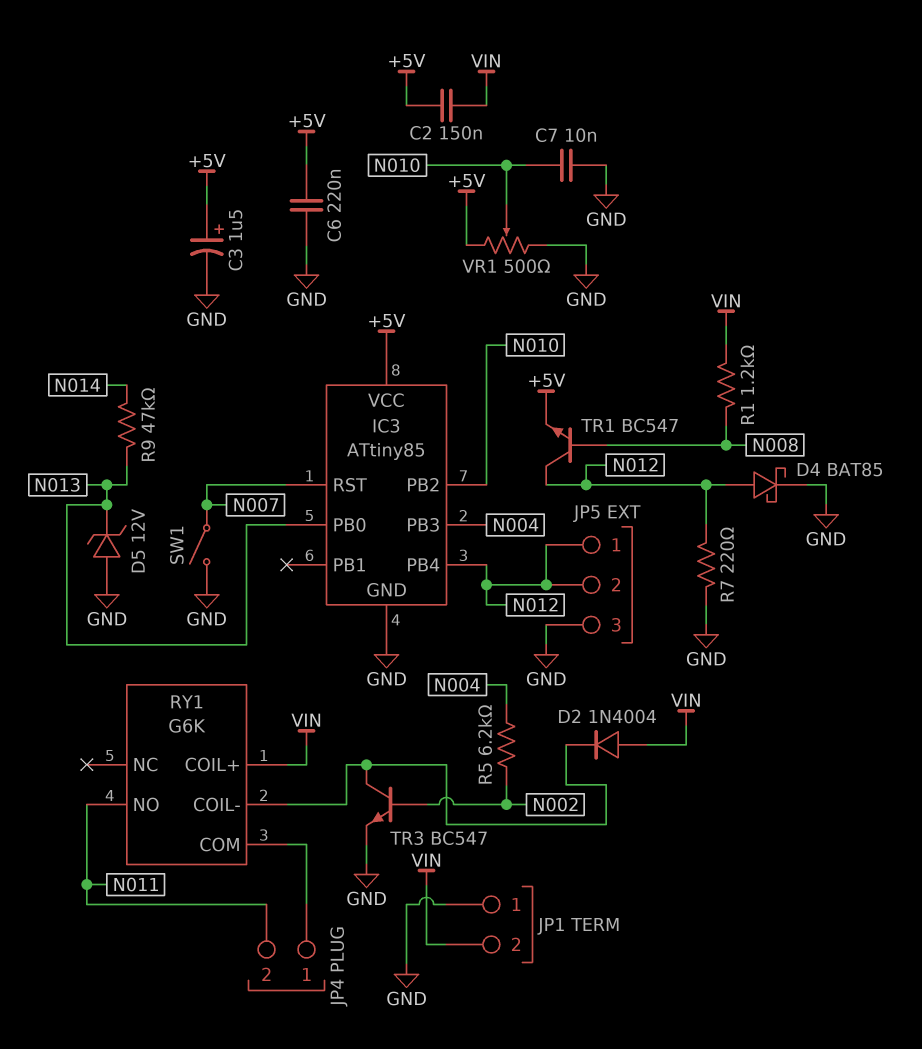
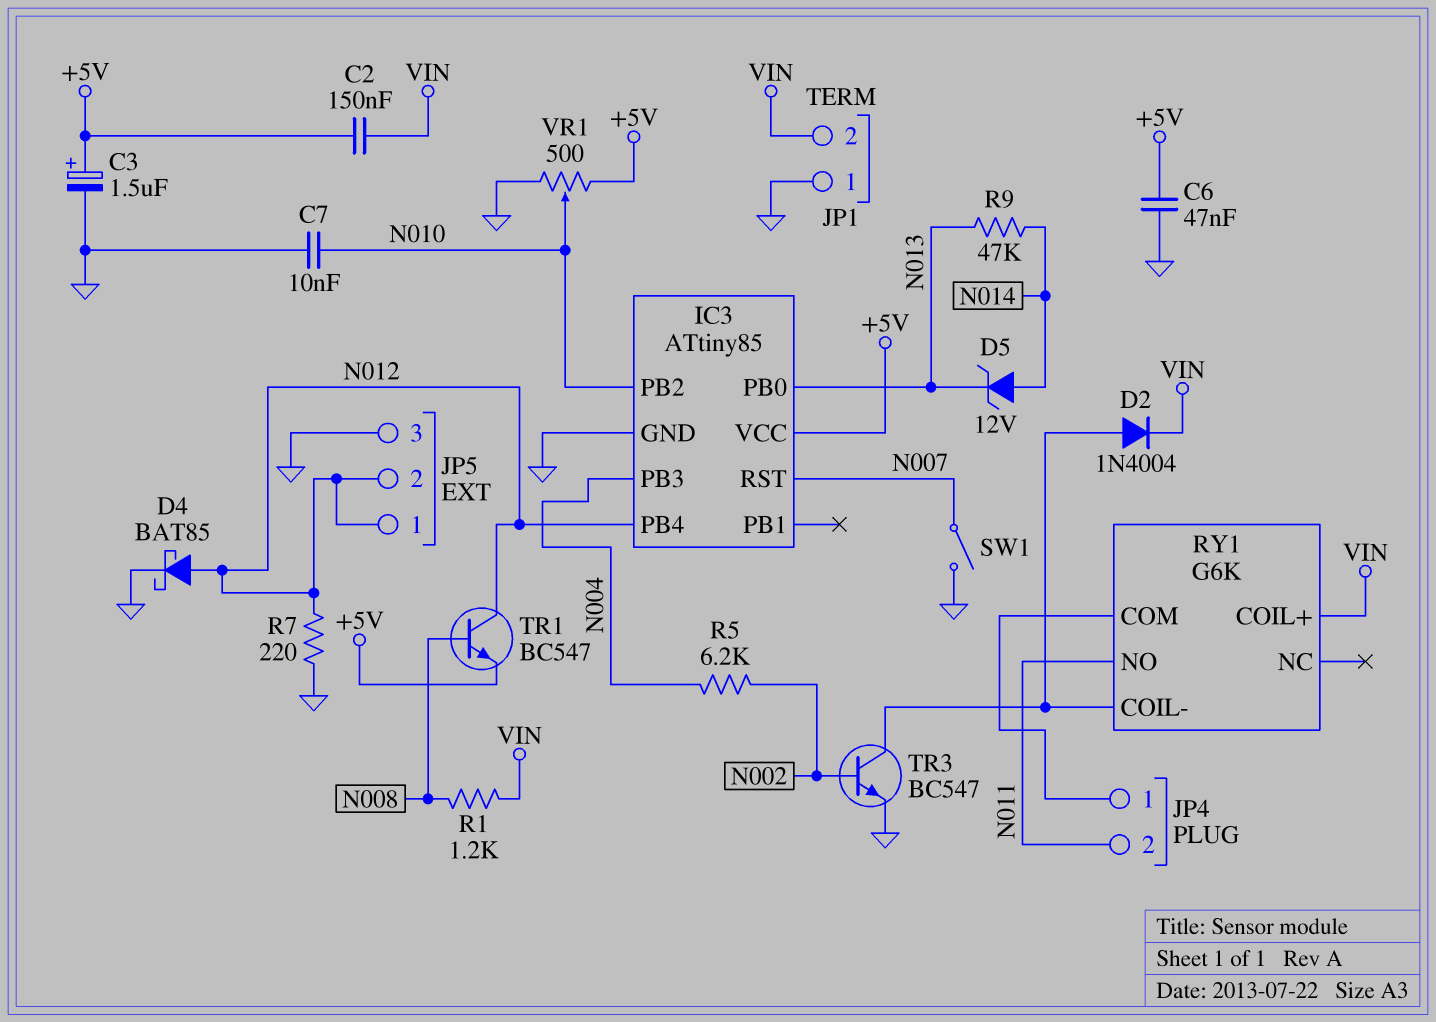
C6: 220nF (+5V, GND) -> 47nF (+5V, GND)
D2: diode 1N4004 (A VIN, K RY1/COIL-) -> diode 1N4004 (A RY1/COIL-, K VIN)
D5: zener 12V (A GND, K N013) -> zener 12V (A N014, K N013)

